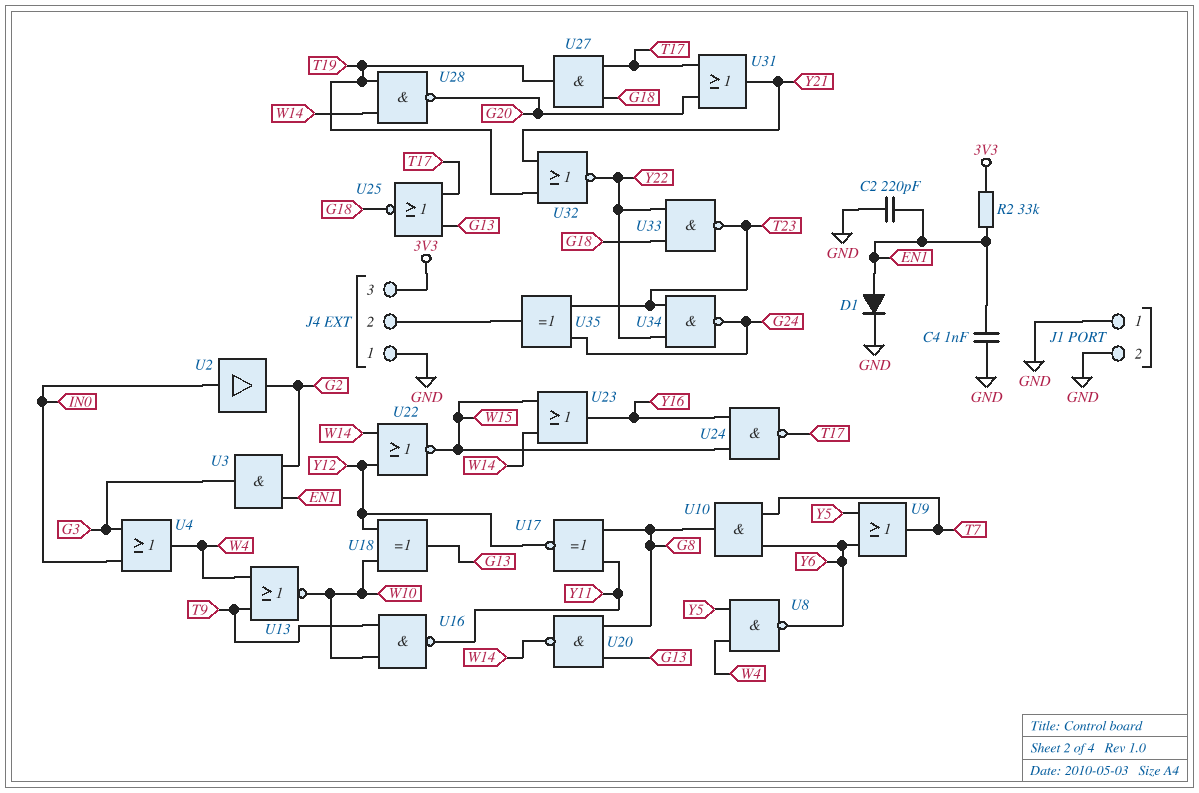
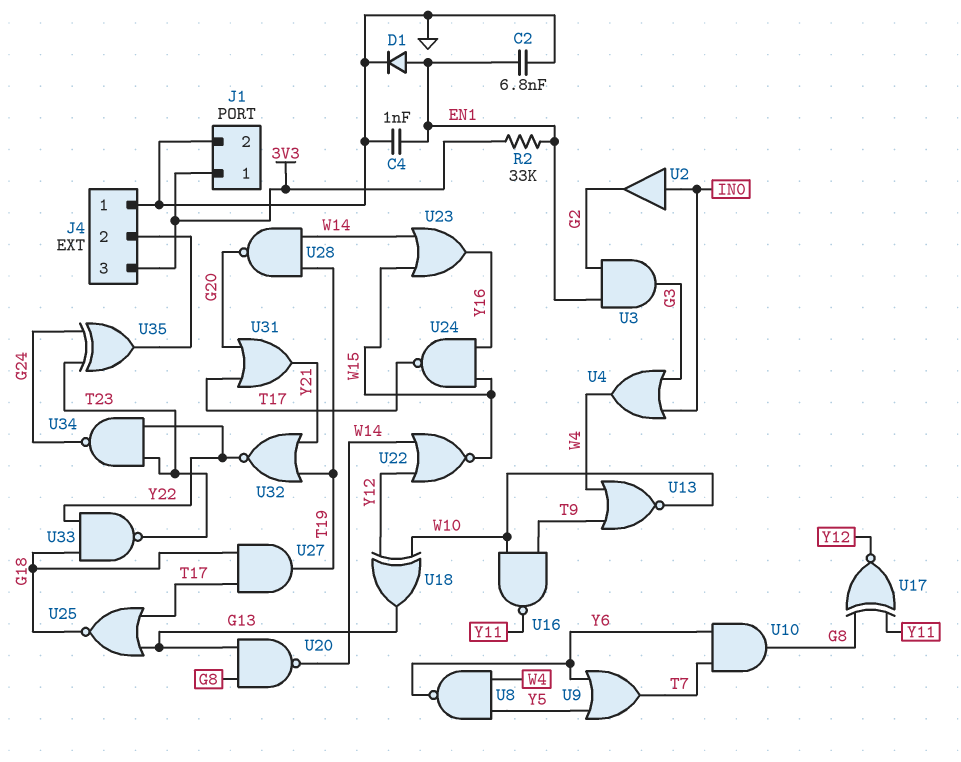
C2: 220pF (EN1, GND) -> 6.8nF (EN1, GND)
J1 pin 1: GND -> 3V3

